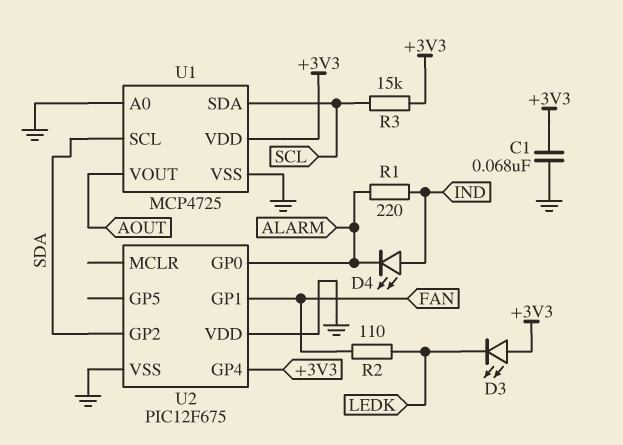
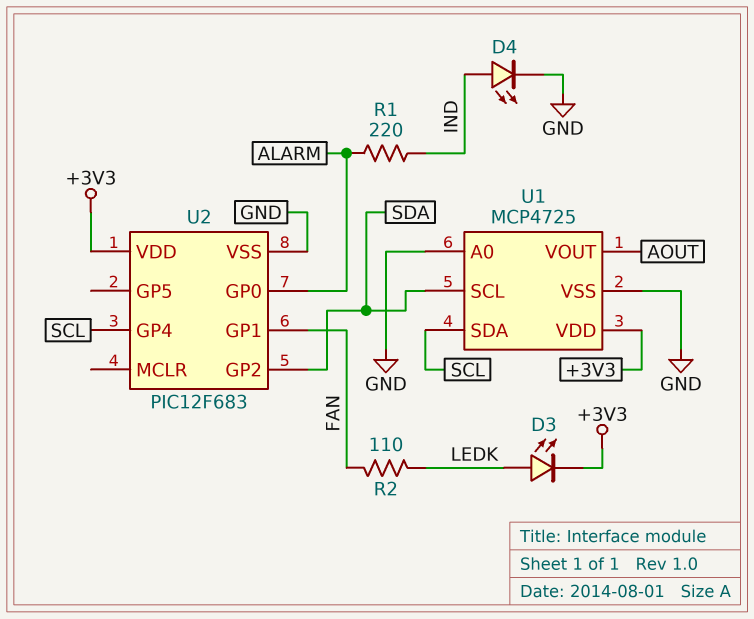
C1: 68nF (+3V3, GND) -> none
D3: LED (A +3V3, K LEDK) -> LED (A LEDK, K +3V3)
D4: LED (A IND, K ALARM) -> LED (A IND, K GND)
R3: 15k (+3V3, SCL) -> none
U2: PIC12F675 -> PIC12F683
U2 pin GP4: +3V3 -> SCL
U2 pin VDD: GND -> +3V3

